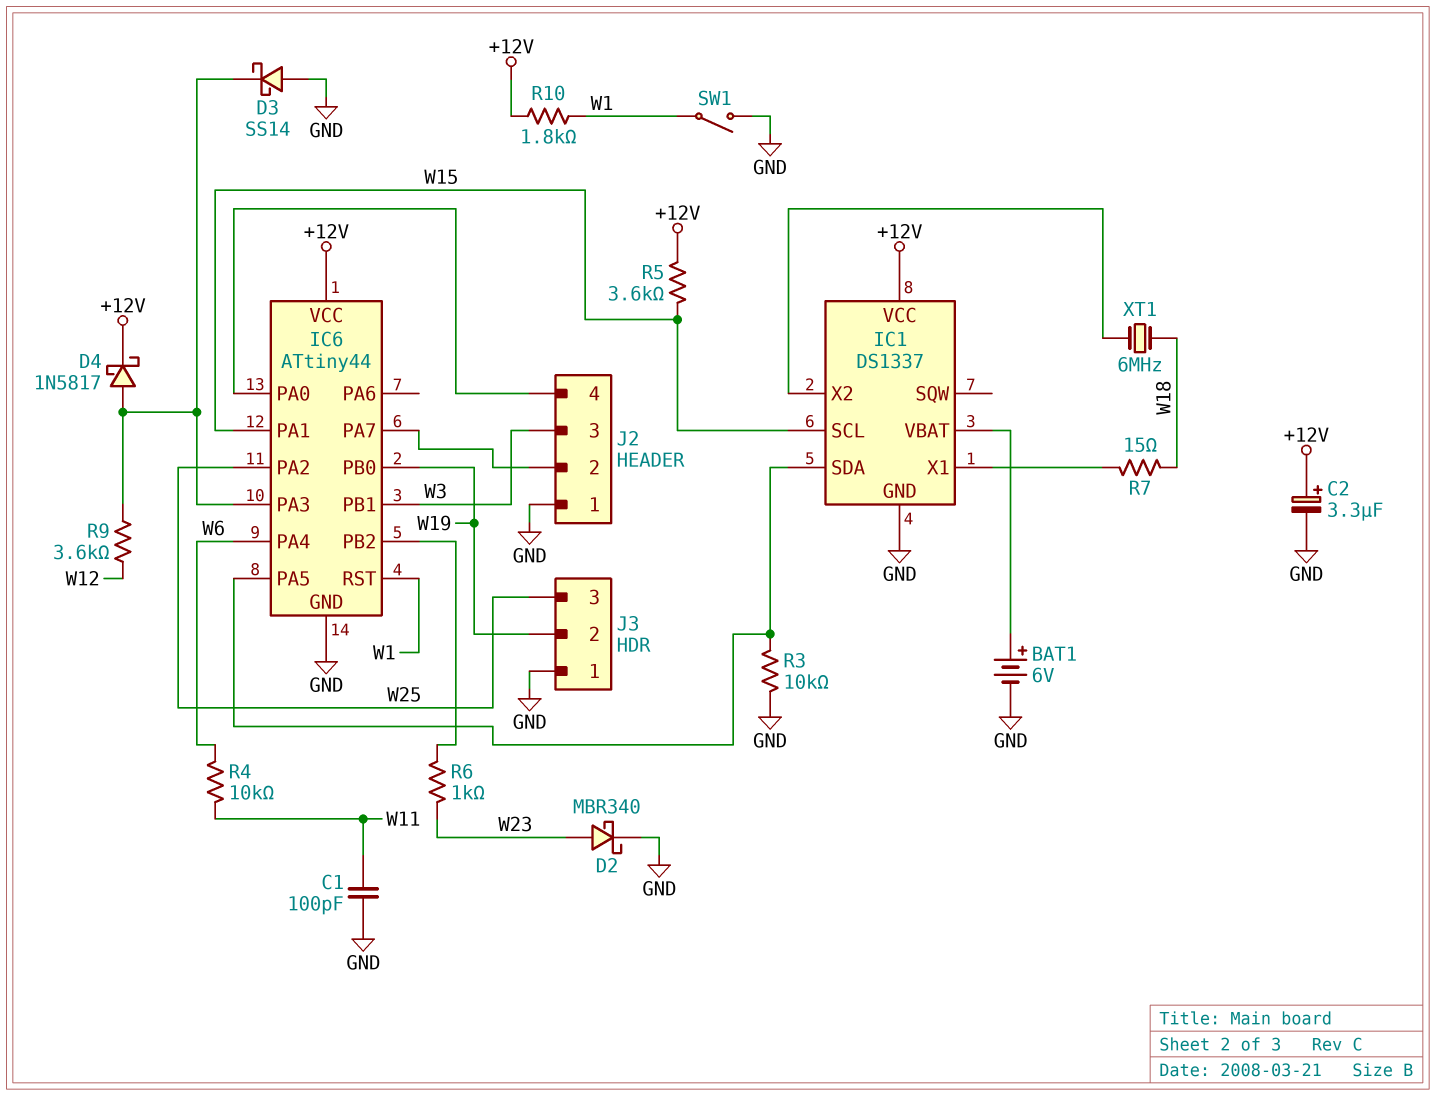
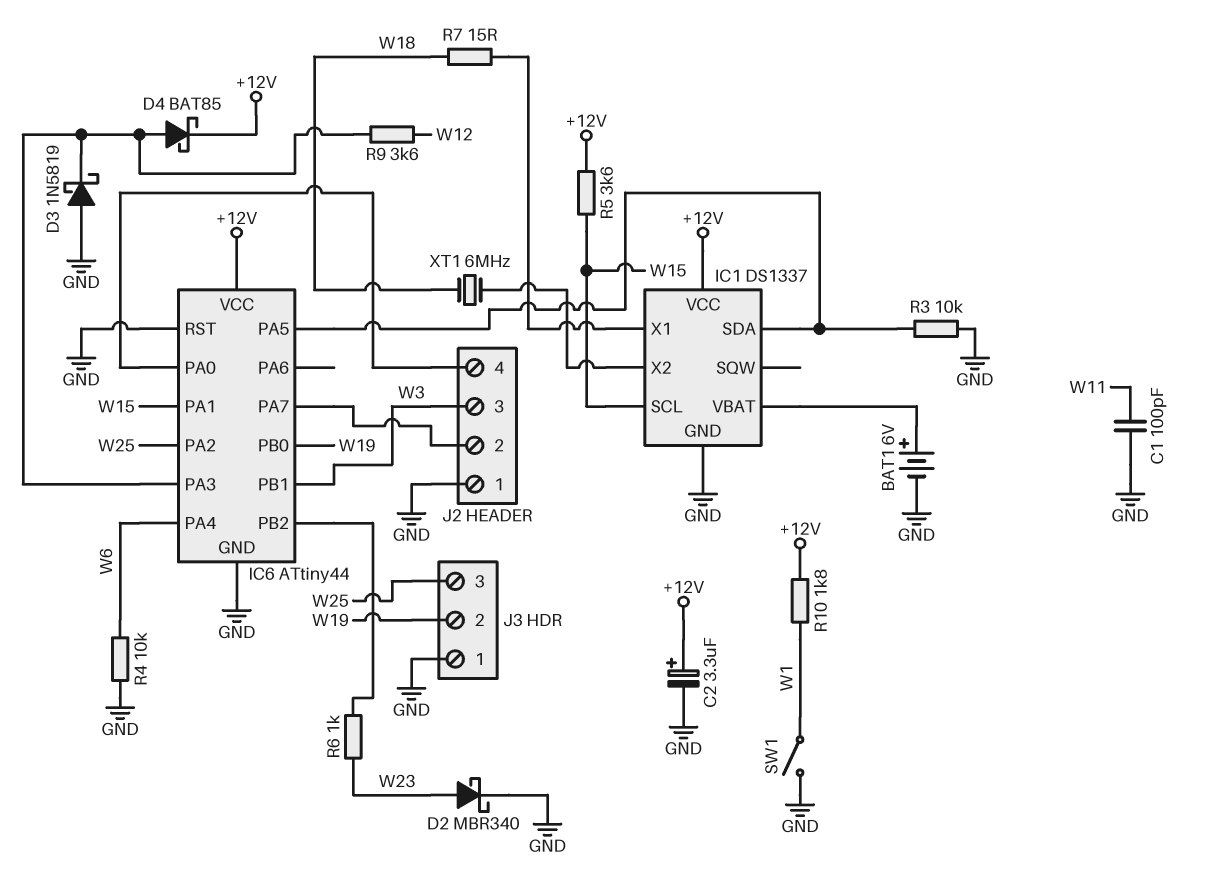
D3: schottky SS14 (A GND, K IC6/PA3) -> schottky 1N5819 (A GND, K IC6/PA3)
D4: schottky 1N5817 (A IC6/PA3, K +12V) -> schottky BAT85 (A IC6/PA3, K +12V)
IC6 pin RST: W1 -> GND
R4: 10k (W6, W11) -> 10k (GND, W6)

